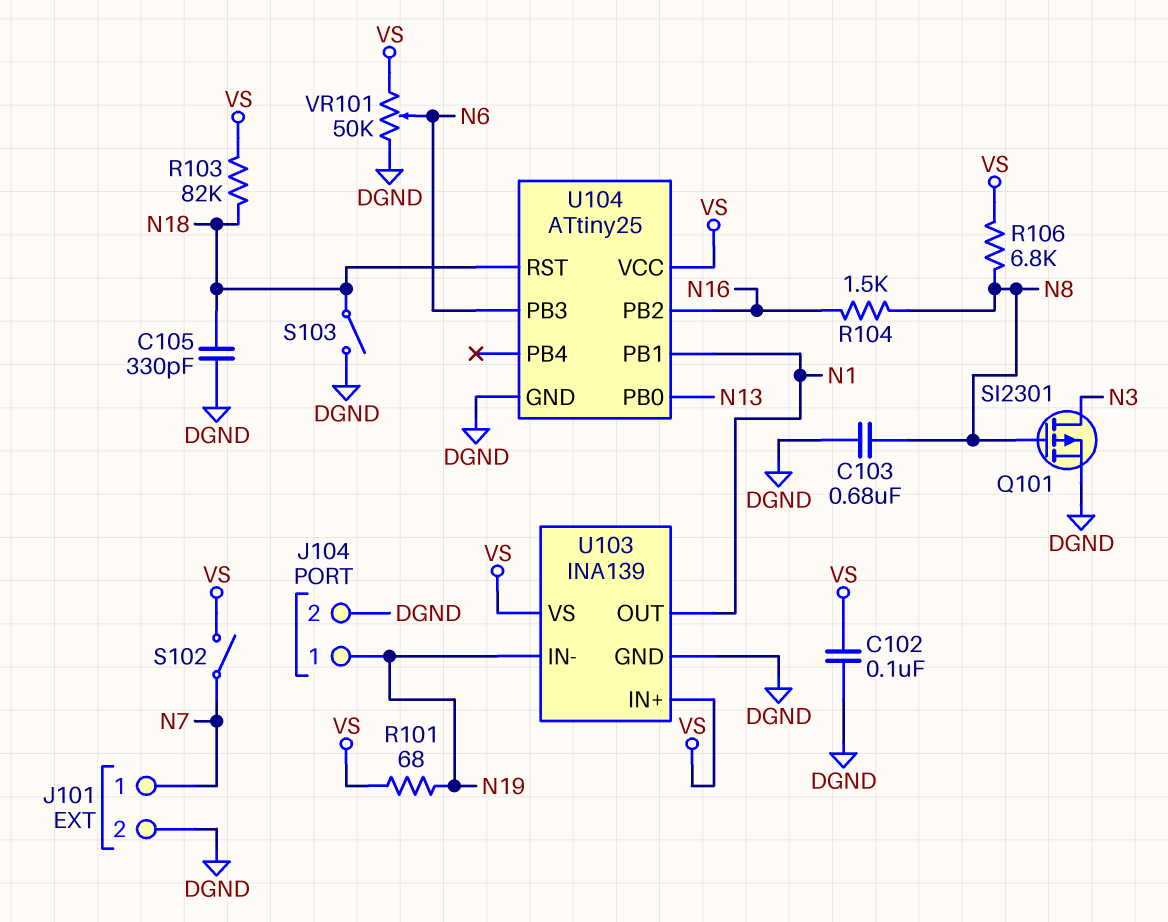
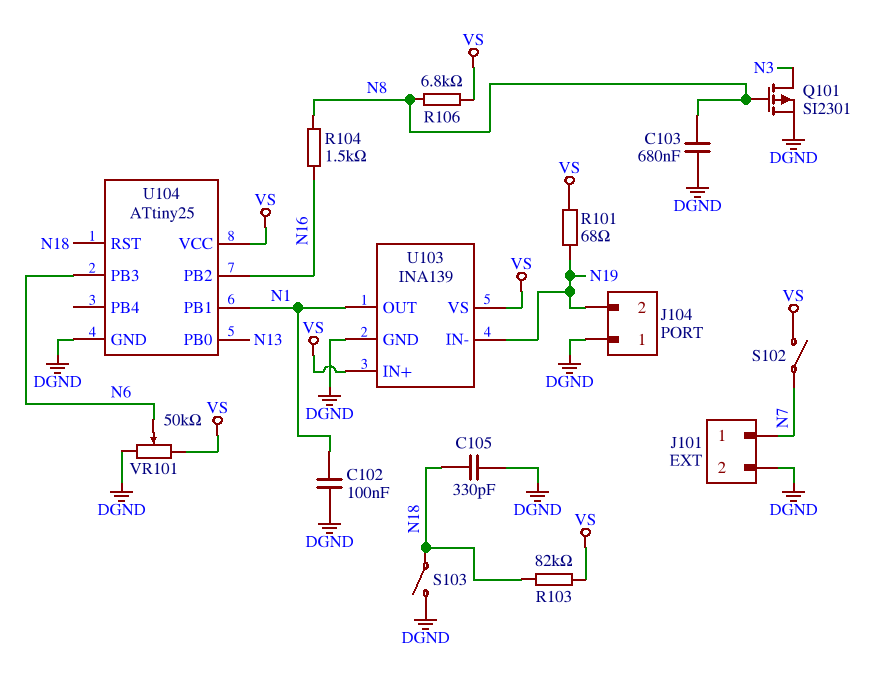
C102: 100nF (DGND, VS) -> 100nF (DGND, N1)
J104 pin 1: N19 -> DGND
J104 pin 2: DGND -> N19

